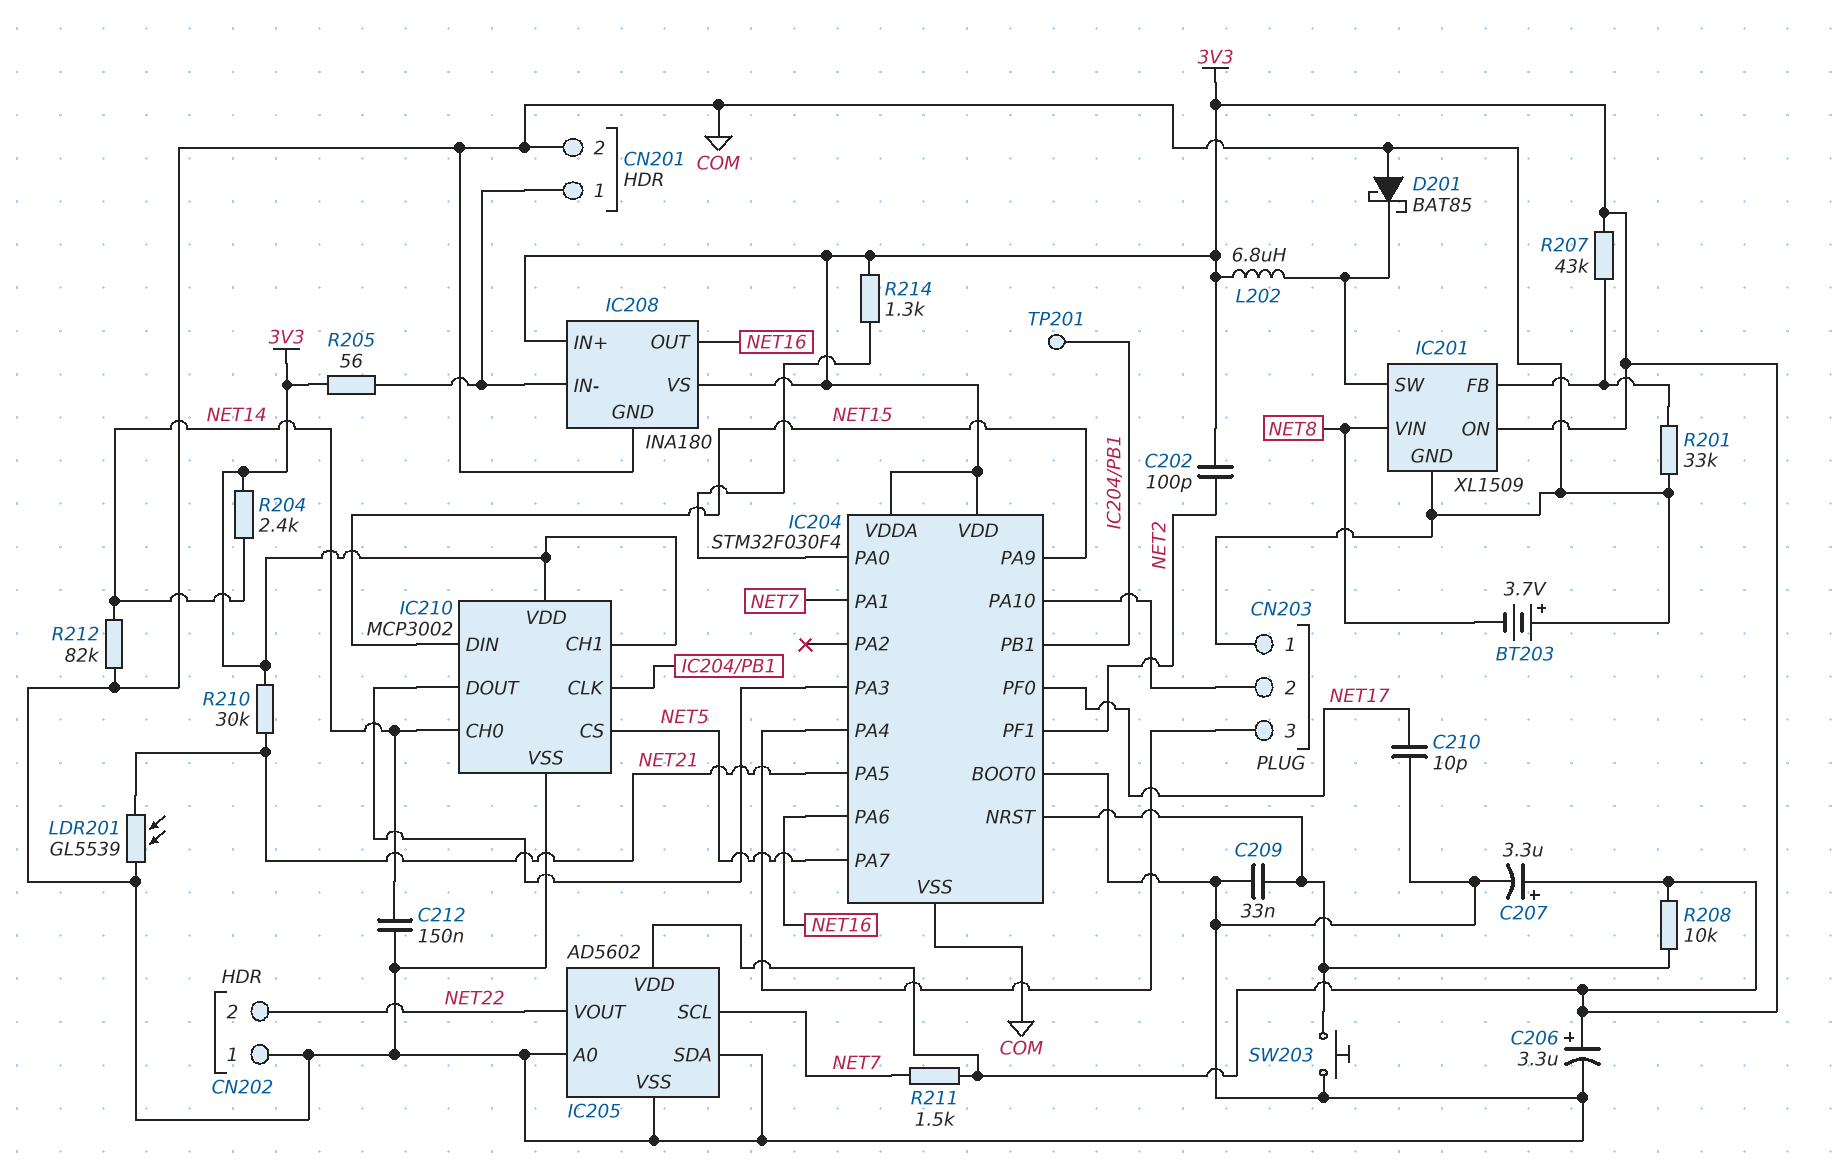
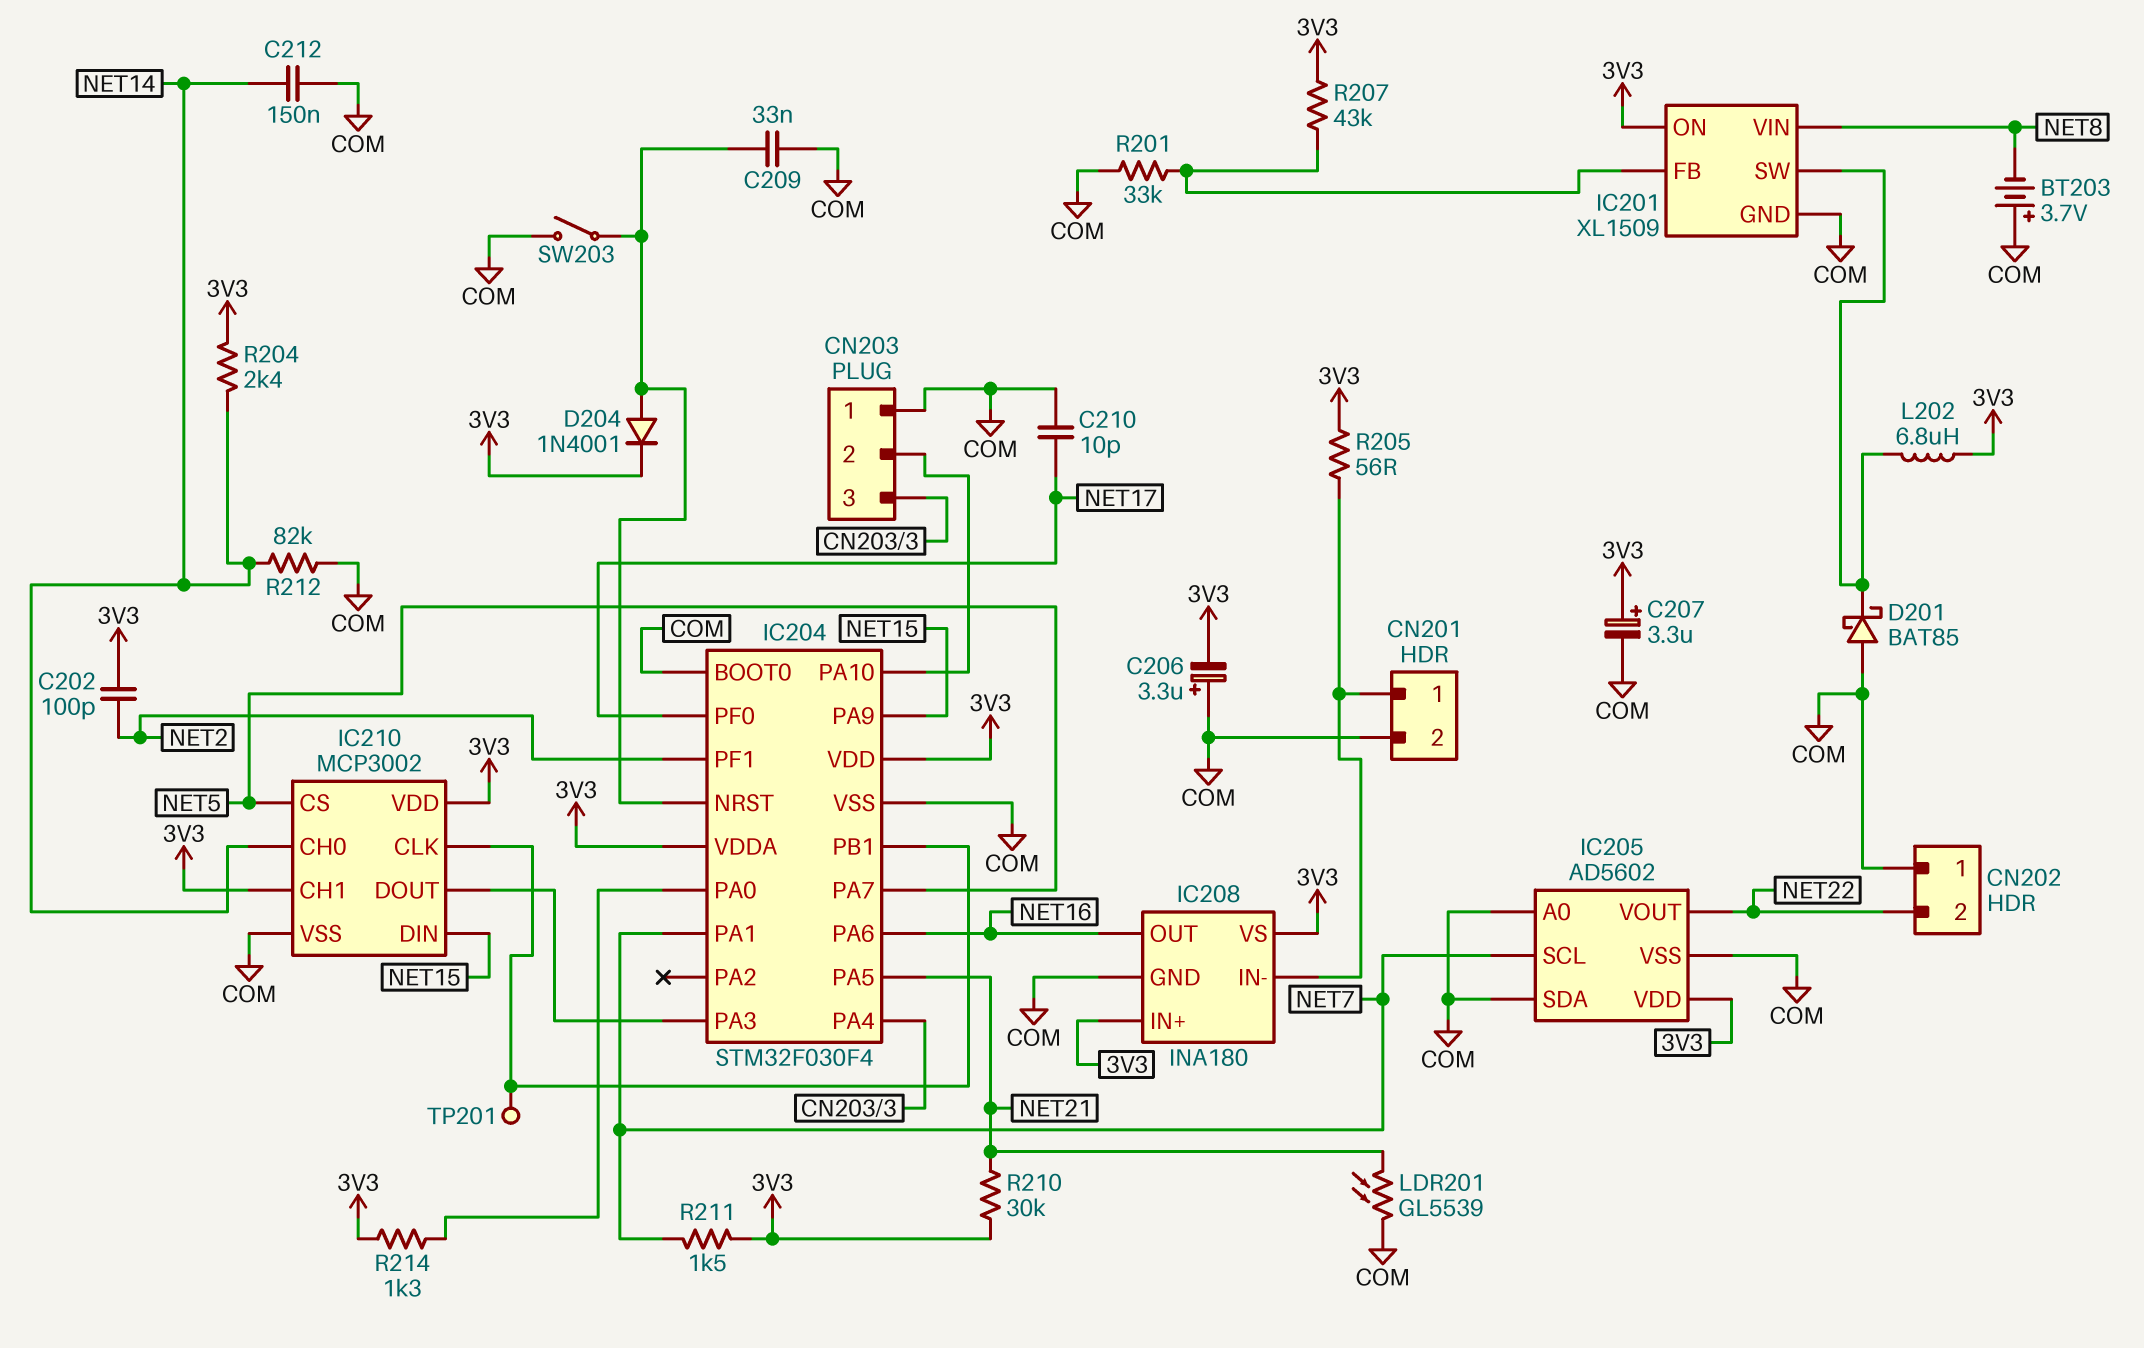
C206: 3.3uF (plus 3V3, minus COM) -> 3.3uF (plus COM, minus 3V3)
D204: none -> diode 1N4001 (A IC204/NRST, K 3V3)
R208: 10k (3V3, IC204/NRST) -> none
SW203: button (COM, IC204/NRST) -> switch (COM, IC204/NRST)

